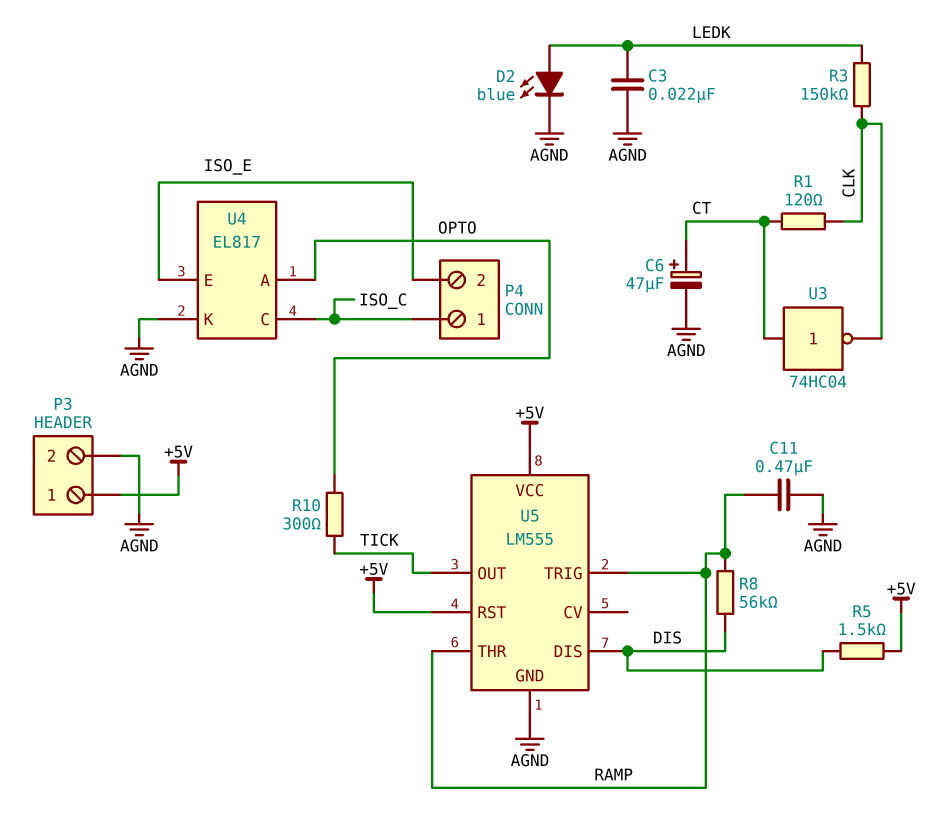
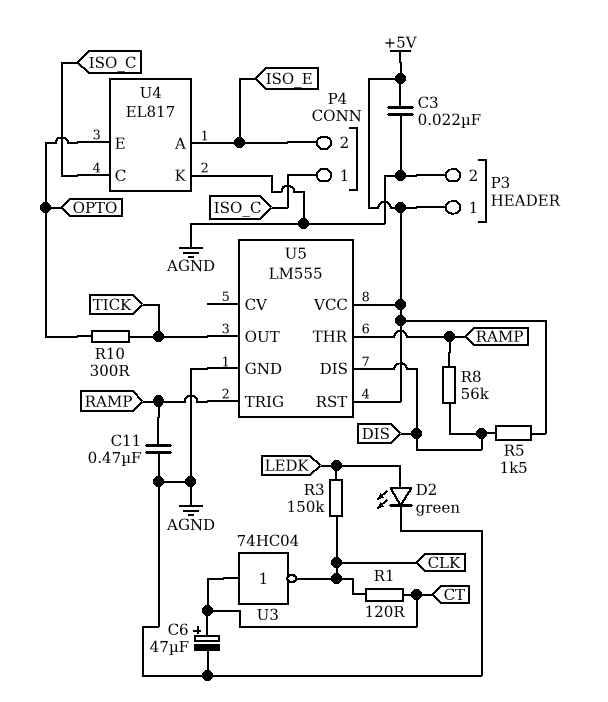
C3: 22nF (AGND, LEDK) -> 22nF (+5V, AGND)
D2: LED blue (A LEDK, K AGND) -> LED green (A LEDK, K AGND)
U4 pin A: OPTO -> ISO_E
U4 pin E: ISO_E -> OPTO

